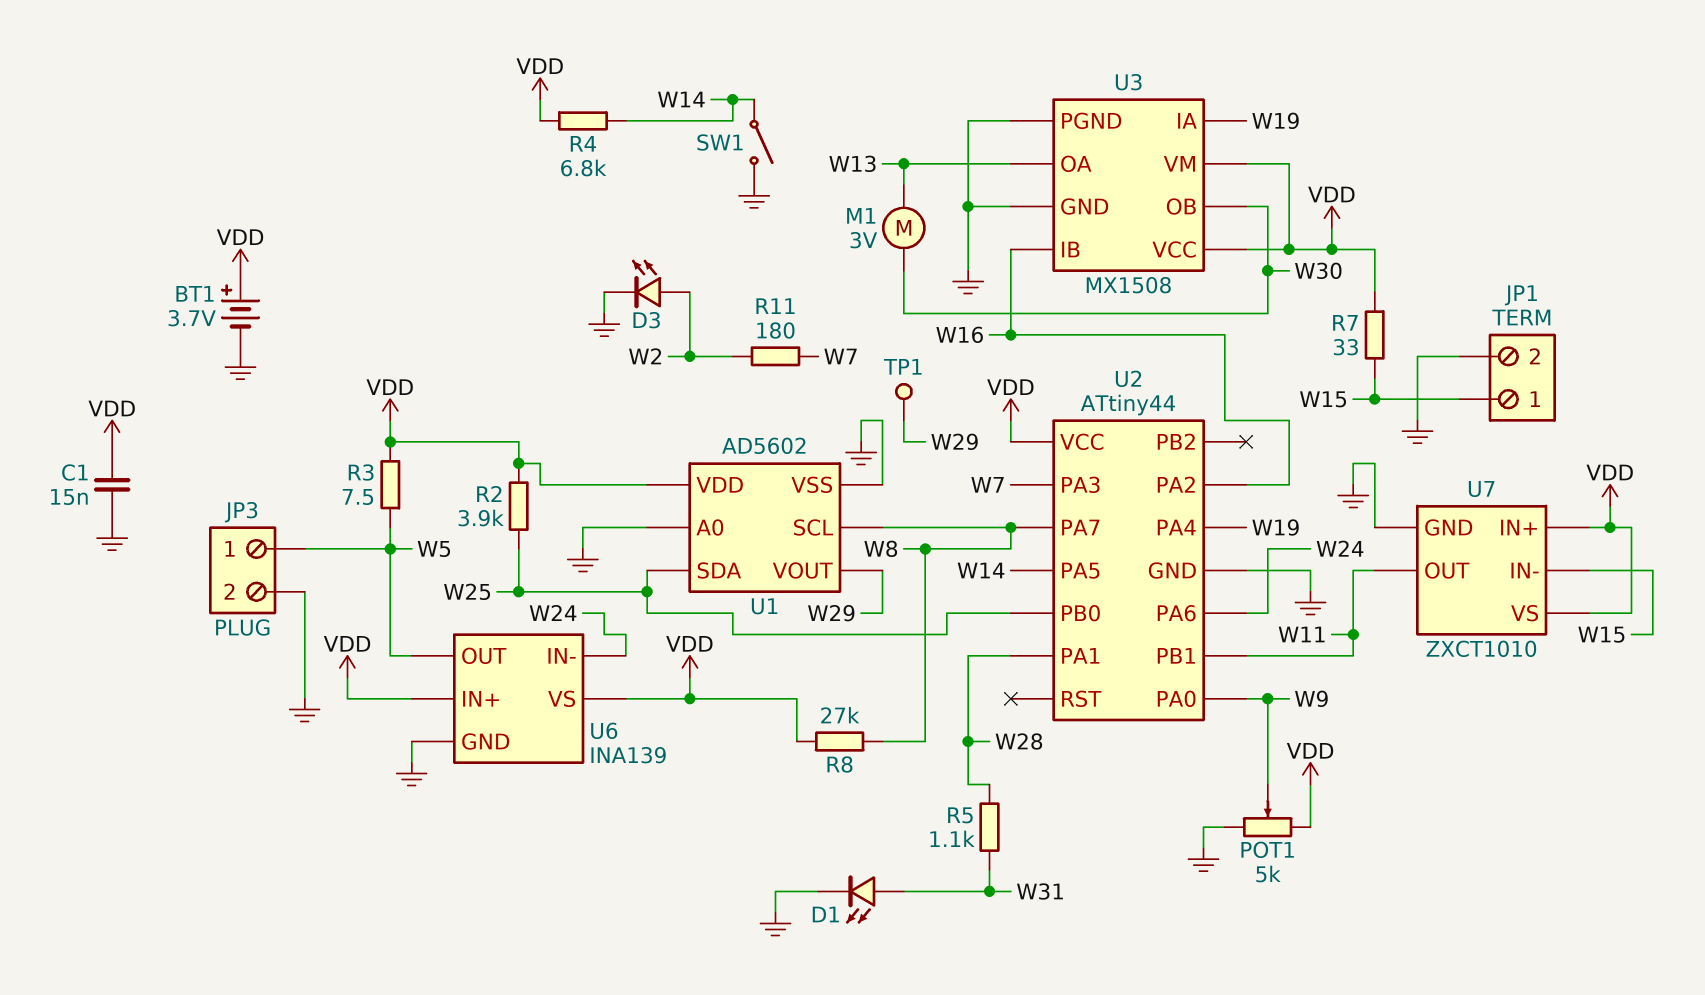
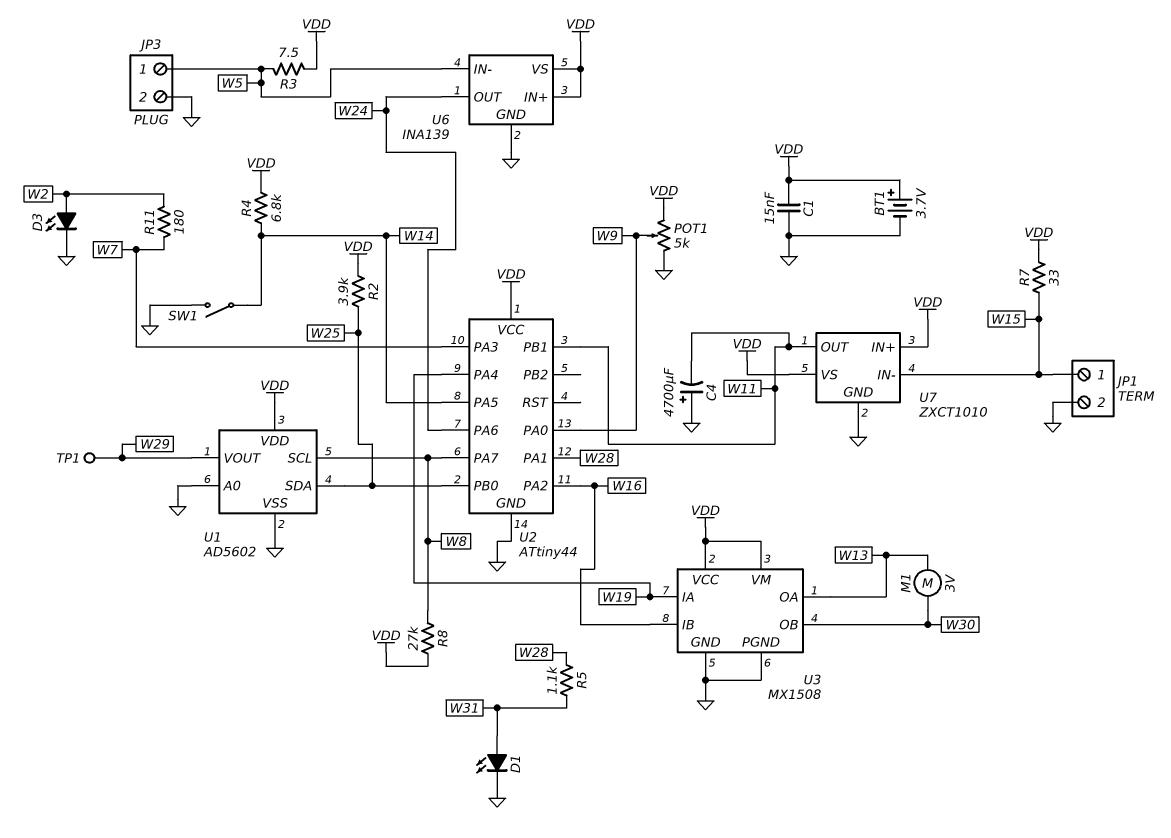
C4: none -> 4700uF (plus GND, minus W11)
U6 pin IN-: W24 -> W5
U6 pin OUT: W5 -> W24

